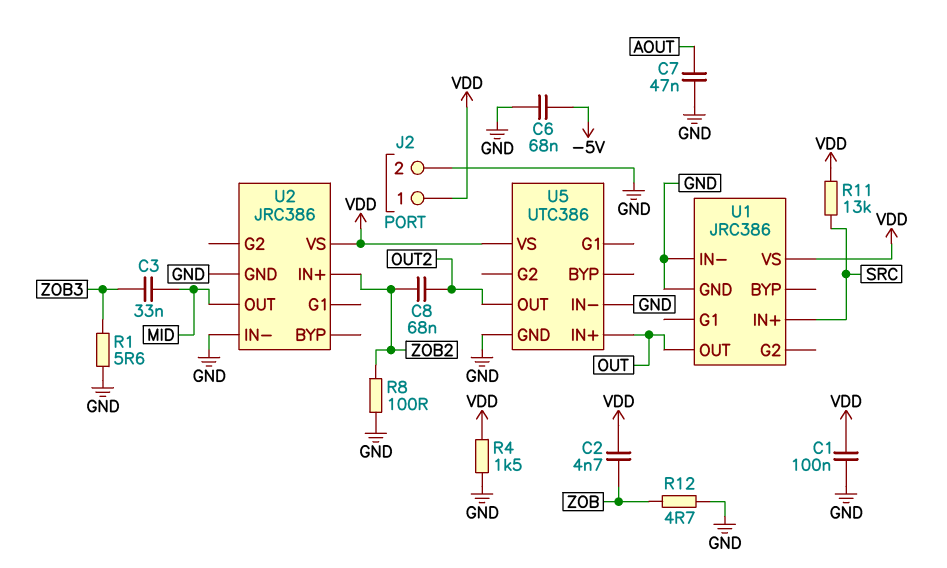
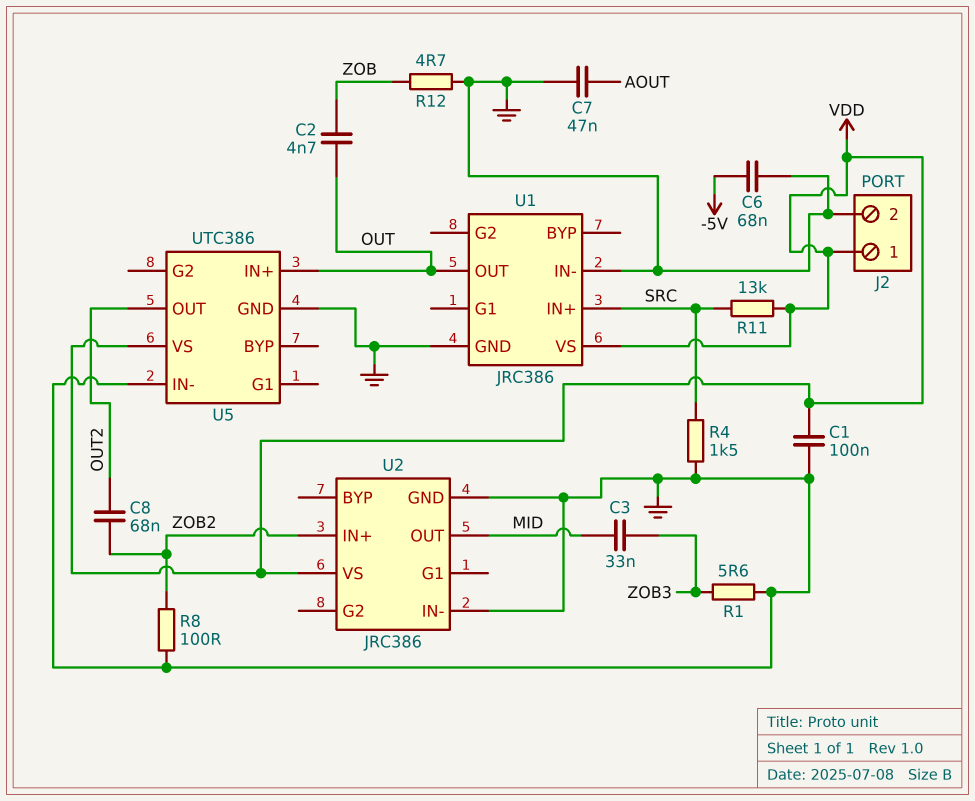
C2: 4.7nF (VDD, ZOB) -> 4.7nF (OUT, ZOB)
R4: 1.5k (GND, VDD) -> 1.5k (GND, SRC)

